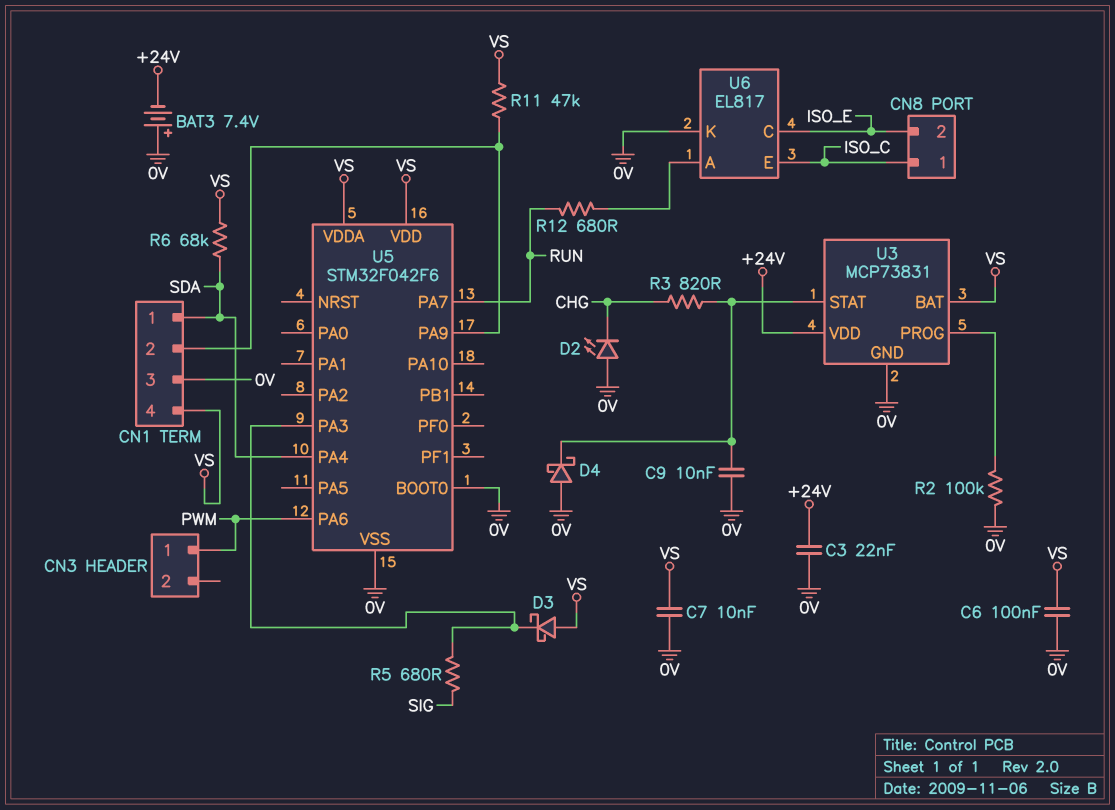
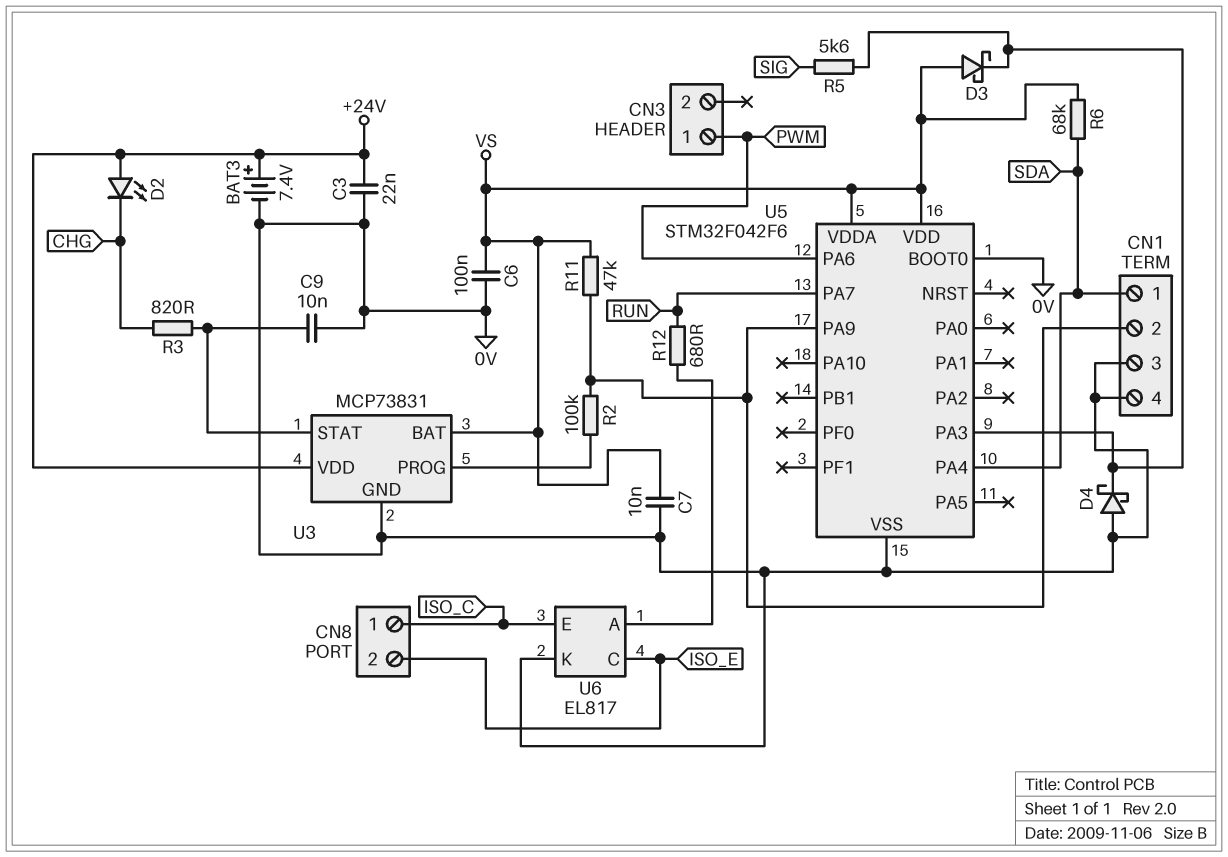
BAT3: 7.4V (plus 0V, minus +24V) -> 7.4V (plus +24V, minus 0V)
CN1 pin 4: VS -> 0V
D2: LED (A 0V, K CHG) -> LED (A +24V, K CHG)
D4: schottky (A 0V, K U3/STAT) -> schottky (A 0V, K U5/PA3)
R2: 100k (0V, U3/PROG) -> 100k (CN1/2, U3/PROG)
R5: 680 (SIG, U5/PA3) -> 5.6k (SIG, U5/PA3)

